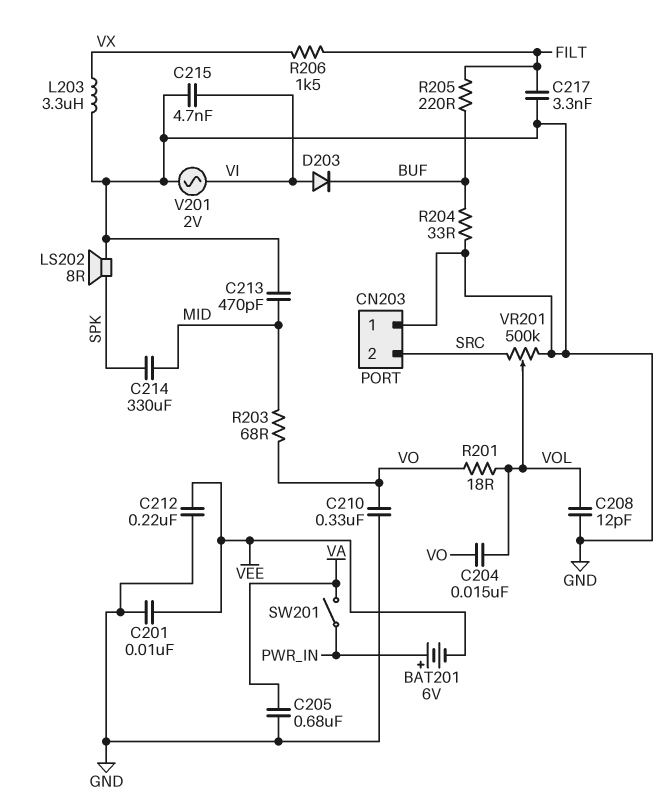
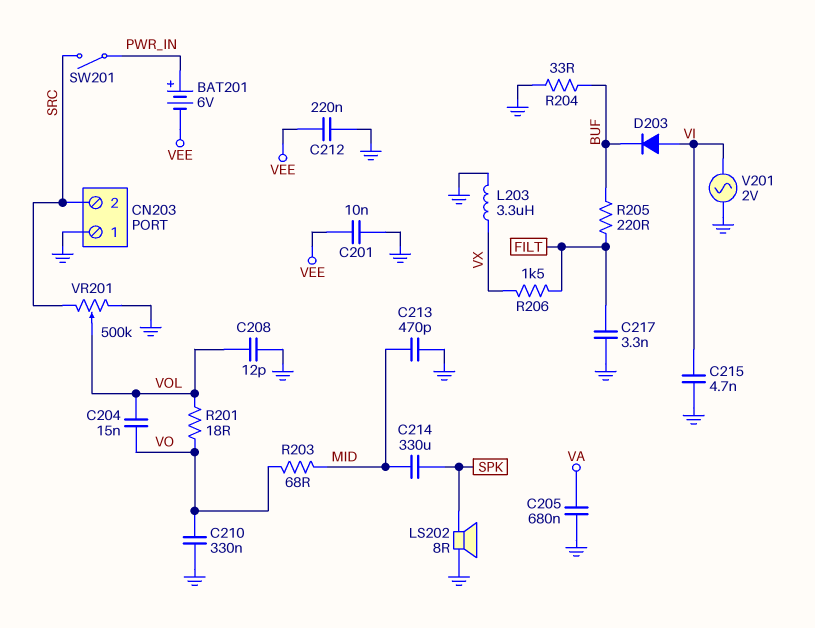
SW201: switch (PWR_IN, VA) -> switch (PWR_IN, SRC)

